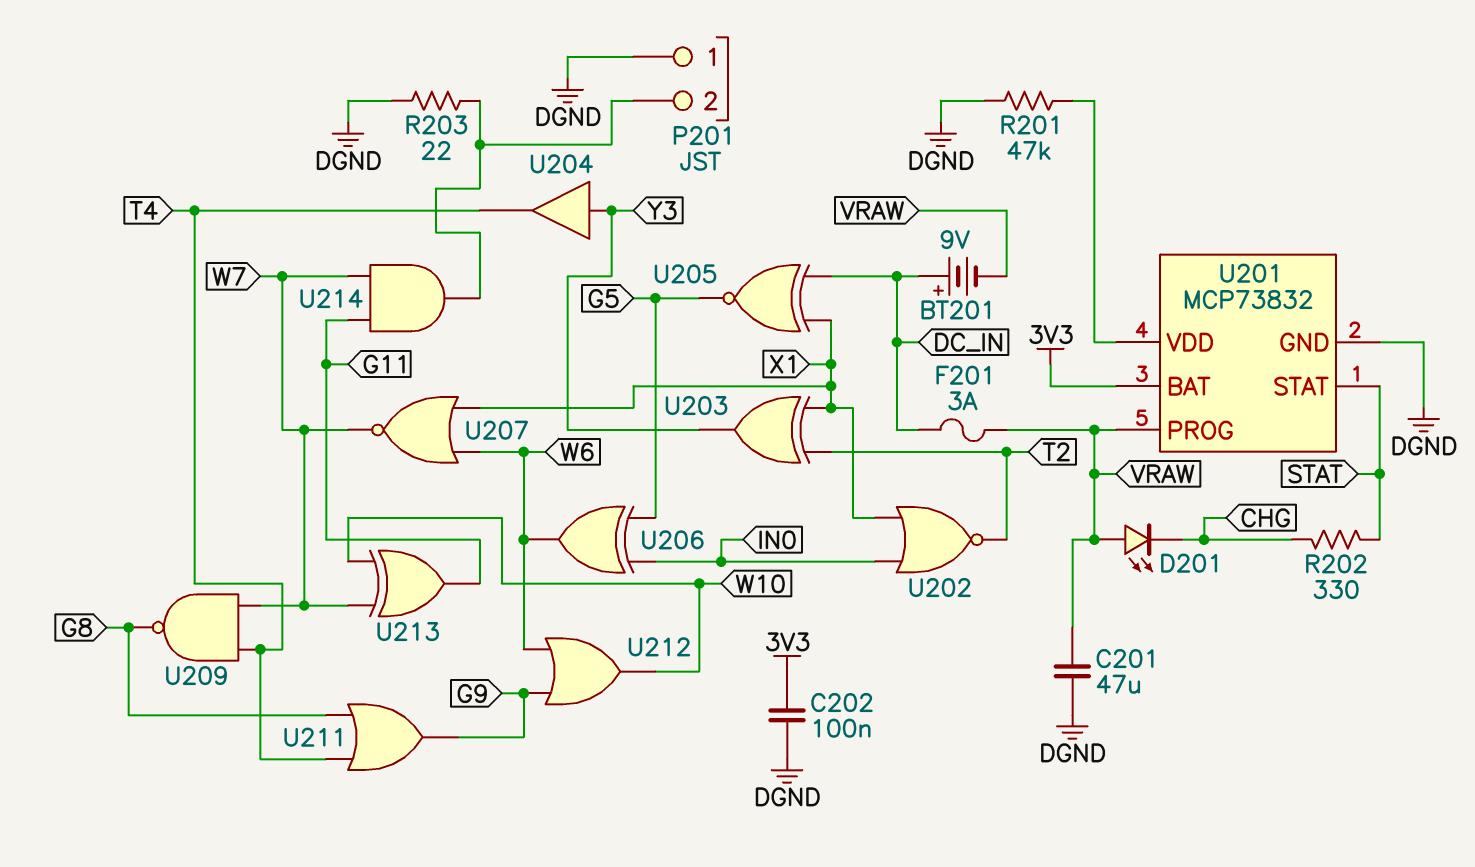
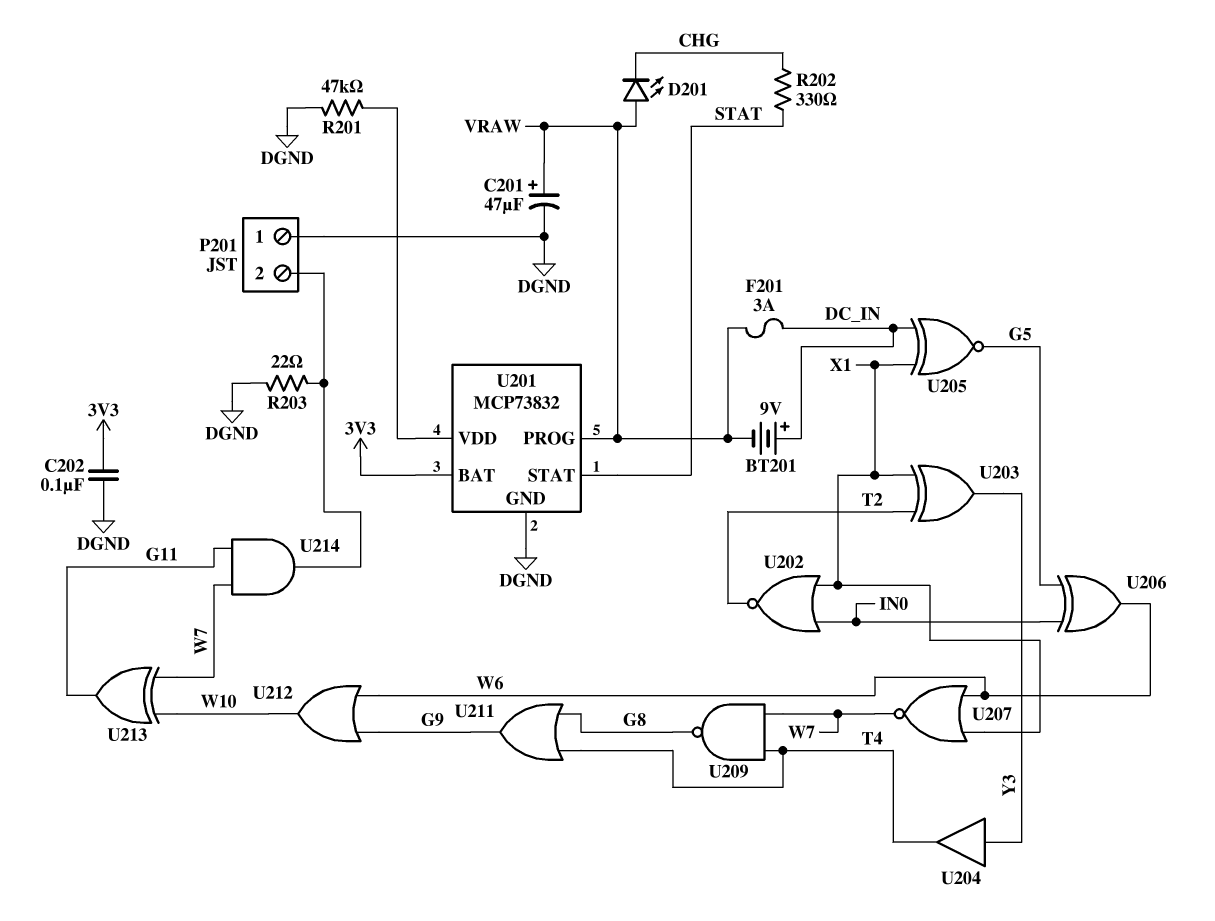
C201: 47uF (DGND, VRAW) -> 47uF (plus VRAW, minus DGND)

